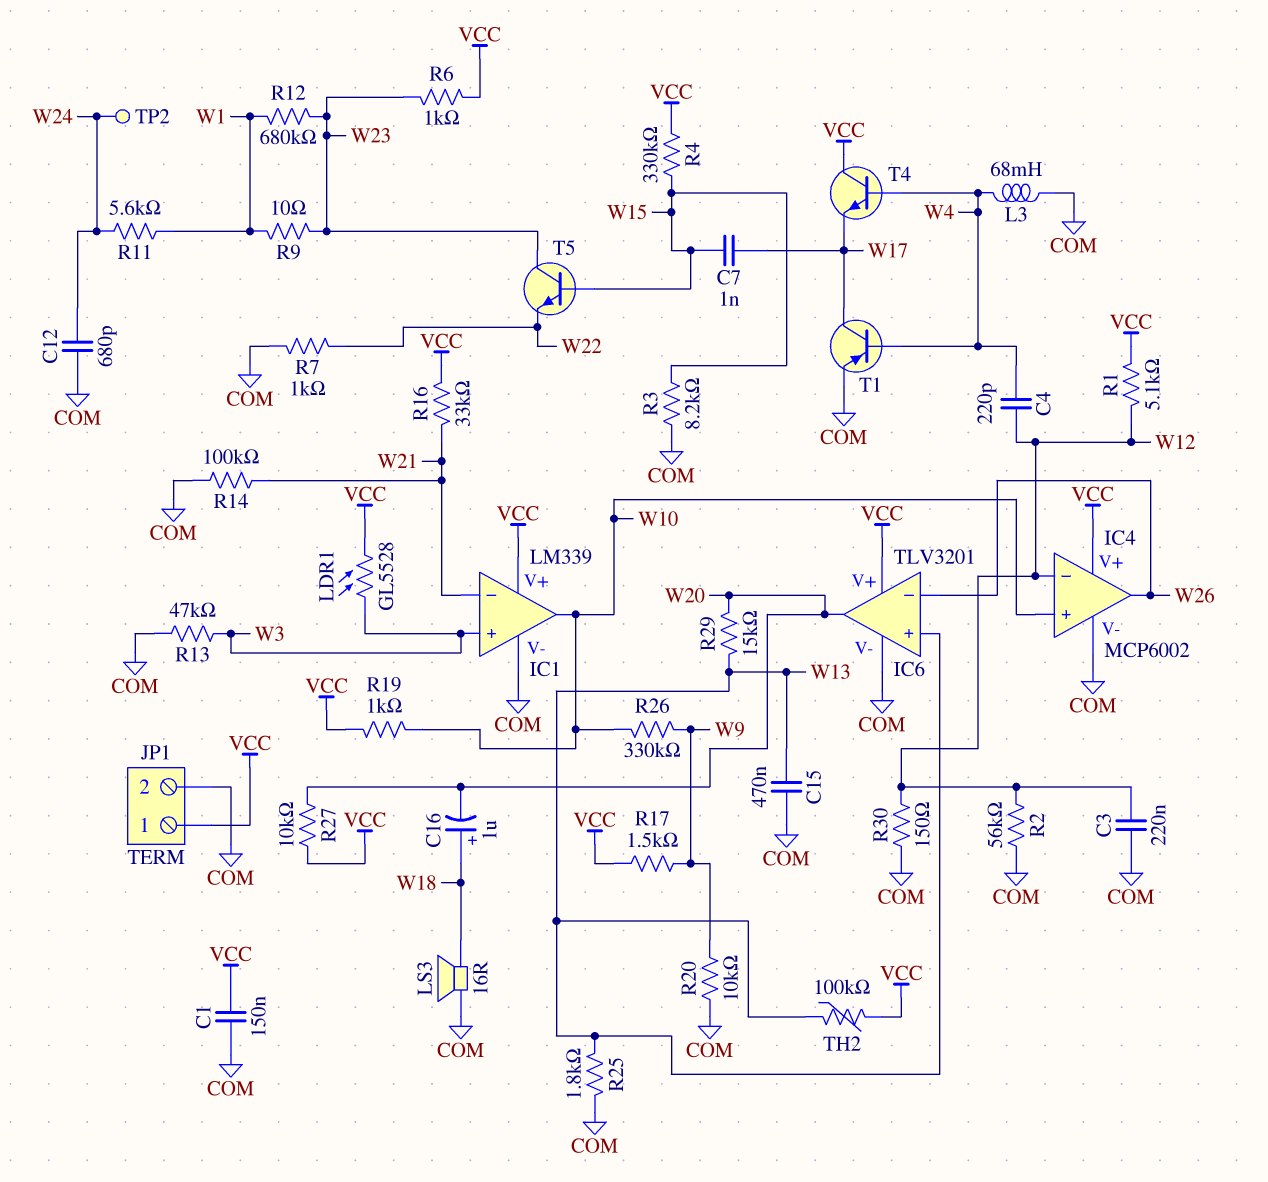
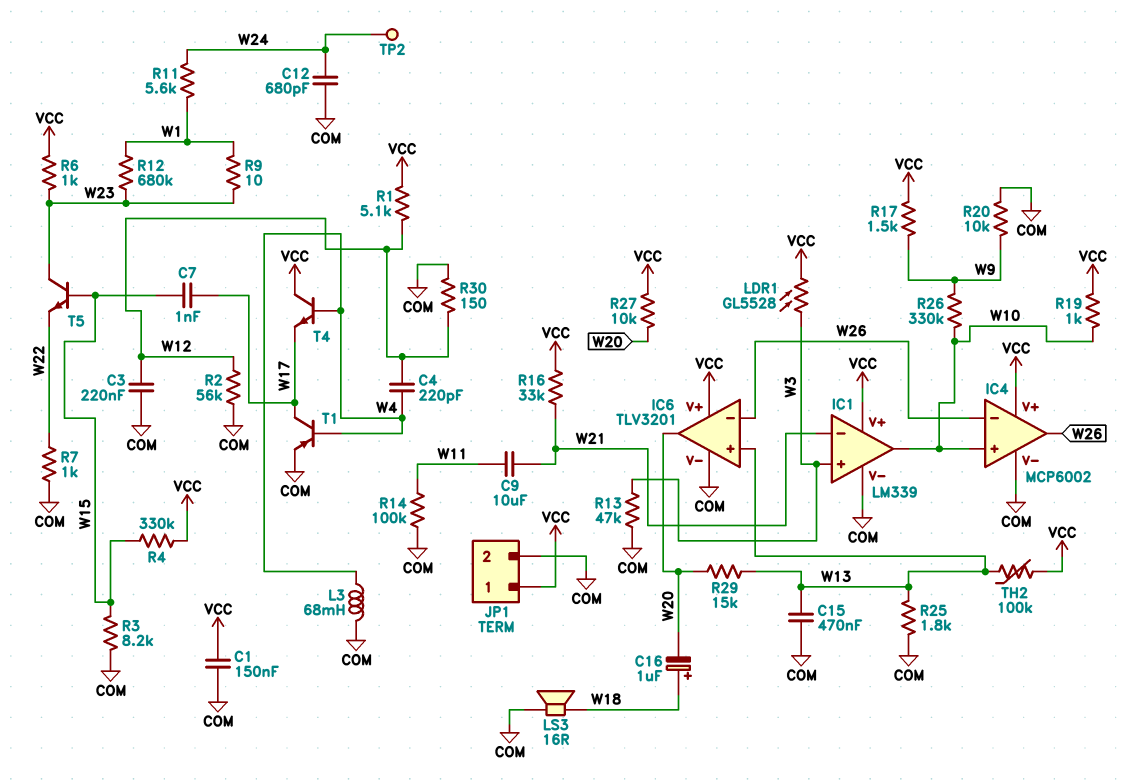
C9: none -> 10uF (W11, W21)
IC4 pin in-: W12 -> W26
R14: 100k (COM, W21) -> 100k (COM, W11)

